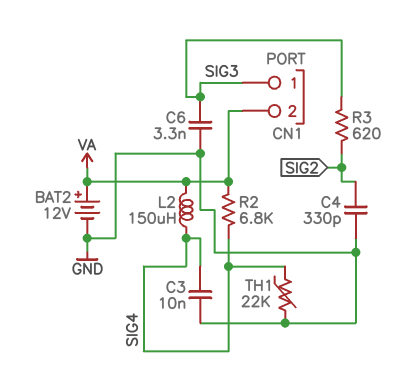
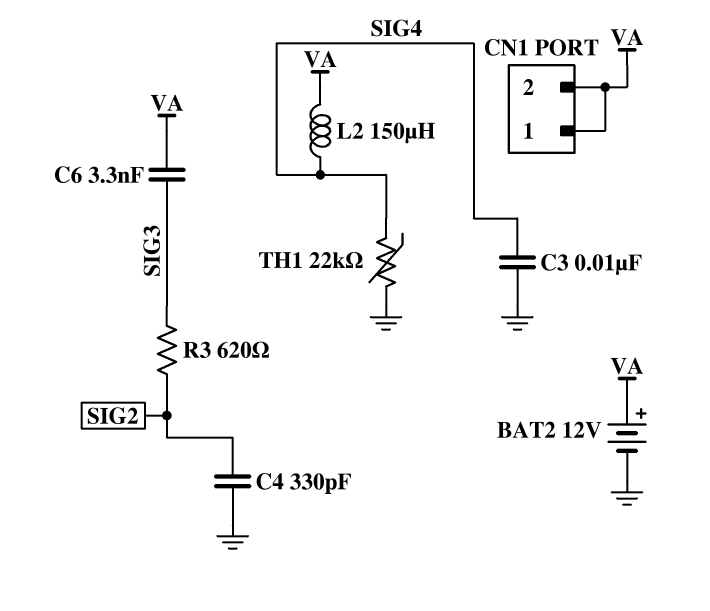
C6: 3.3nF (GND, SIG3) -> 3.3nF (SIG3, VA)
CN1 pin 1: SIG3 -> VA
R2: 6.8k (SIG4, VA) -> none

